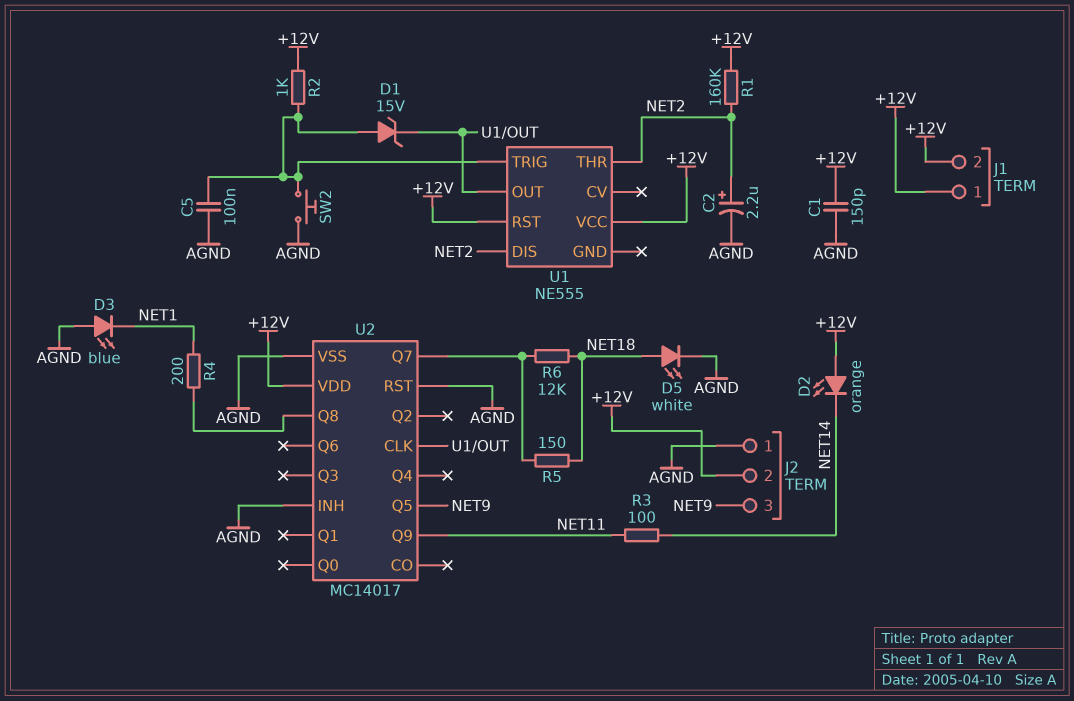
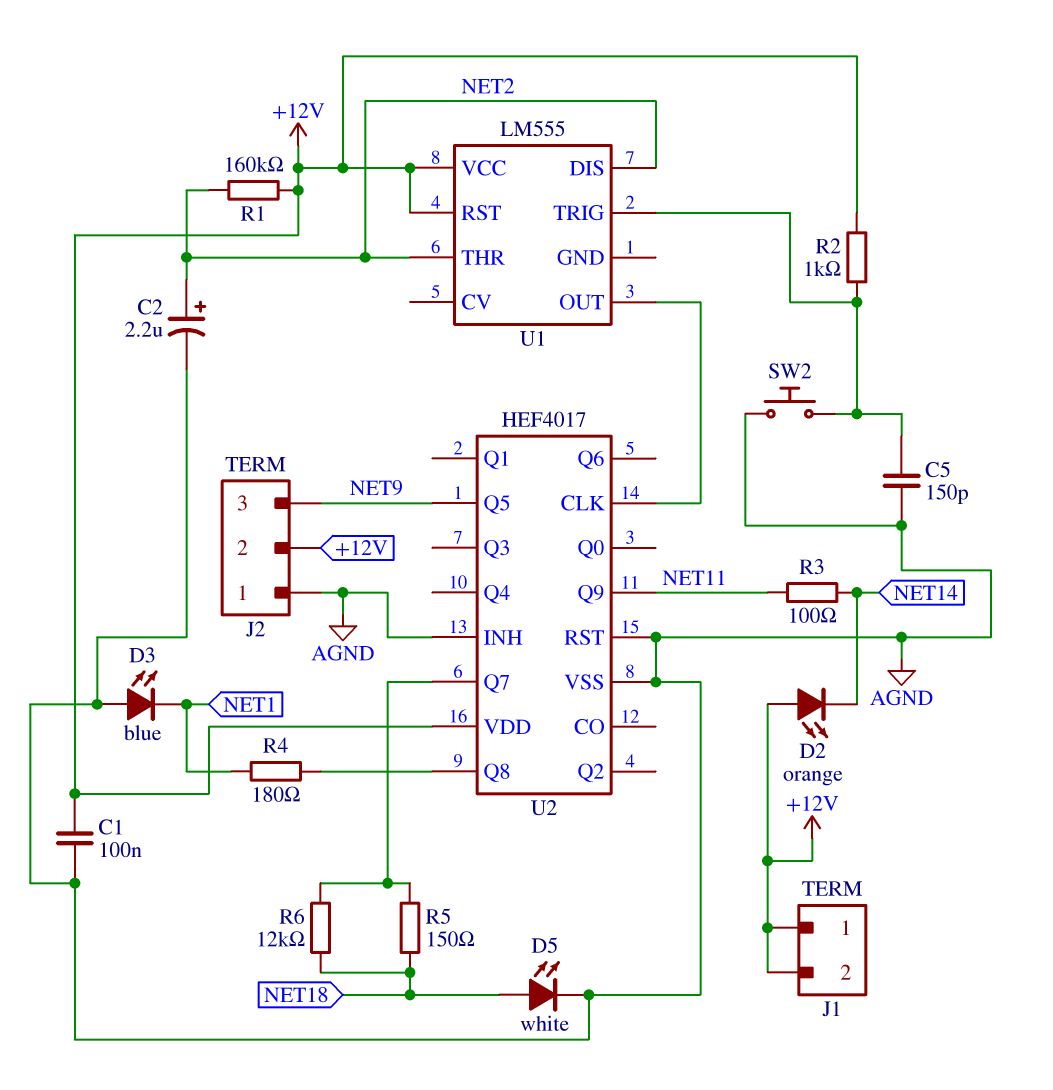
C1: 150pF (+12V, AGND) -> 100nF (+12V, AGND)
C5: 100nF (AGND, U1/TRIG) -> 150pF (AGND, U1/TRIG)
D1: zener 15V (A U1/TRIG, K U1/OUT) -> none
R4: 200 (NET1, U2/Q8) -> 180 (NET1, U2/Q8)
U1: NE555 -> LM555
U2: MC14017 -> HEF4017

